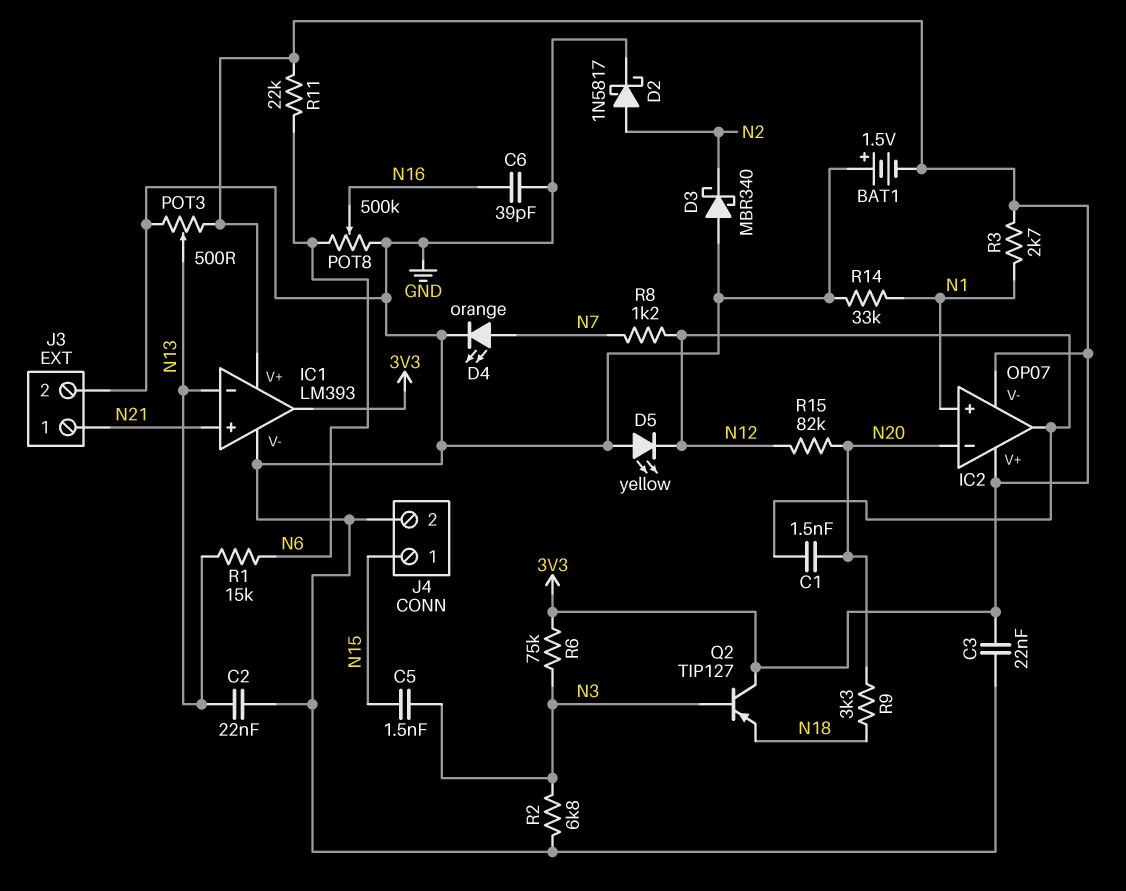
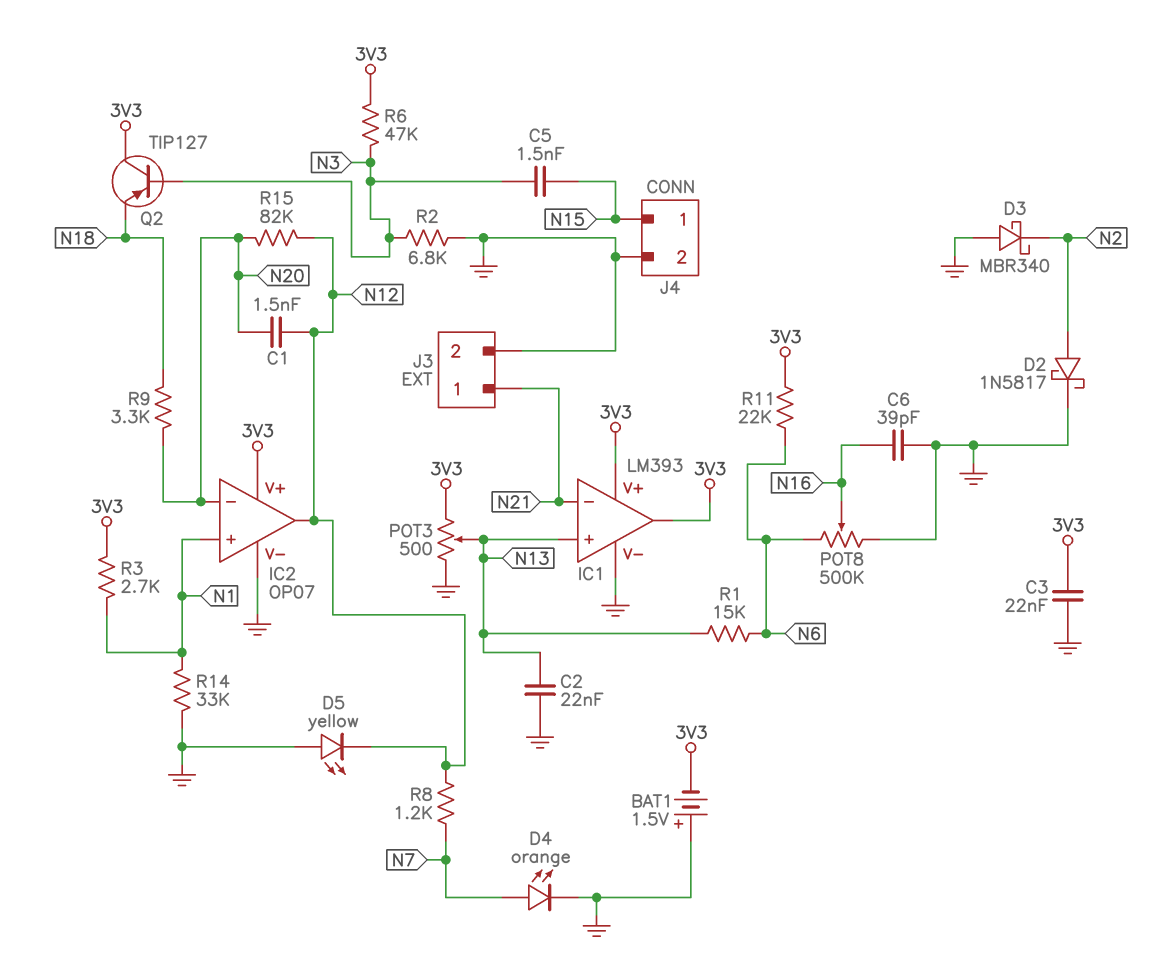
IC1 pin in+: N21 -> N13
IC1 pin in-: N13 -> N21
IC2 pin V-: 3V3 -> GND
R6: 75k (3V3, N3) -> 47k (3V3, N3)

